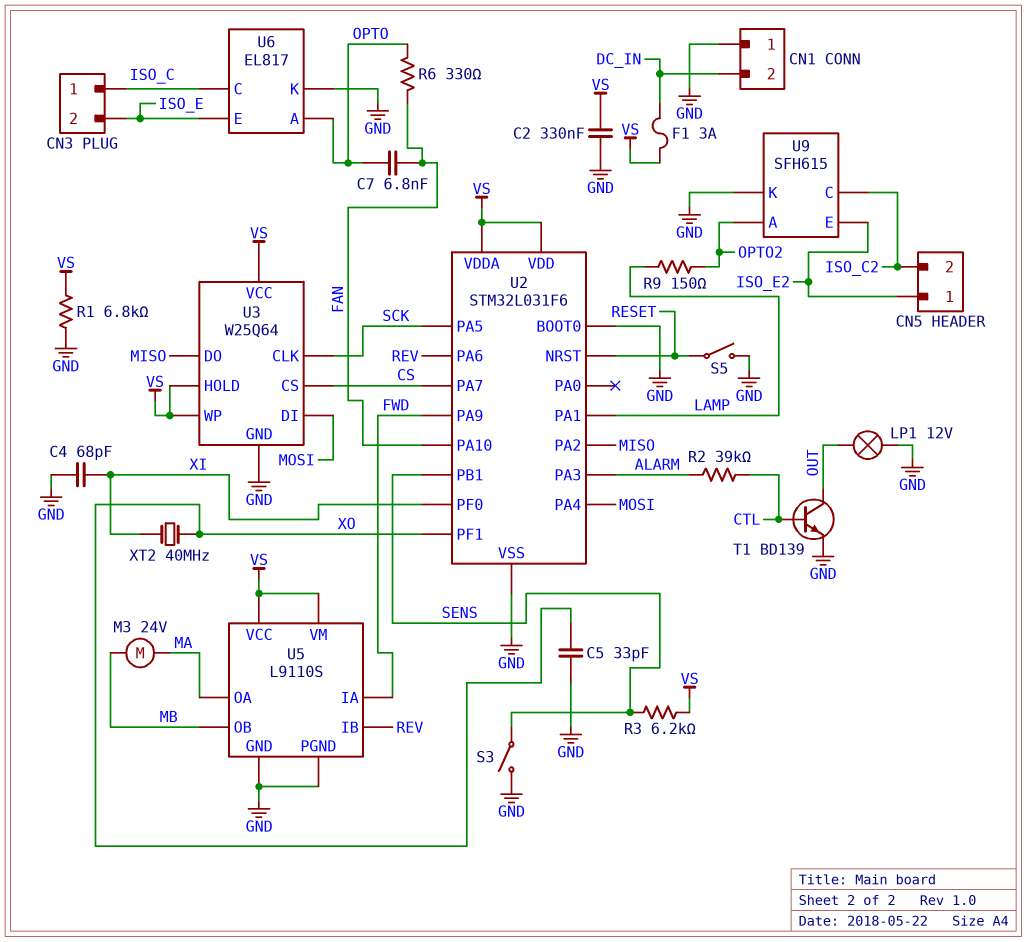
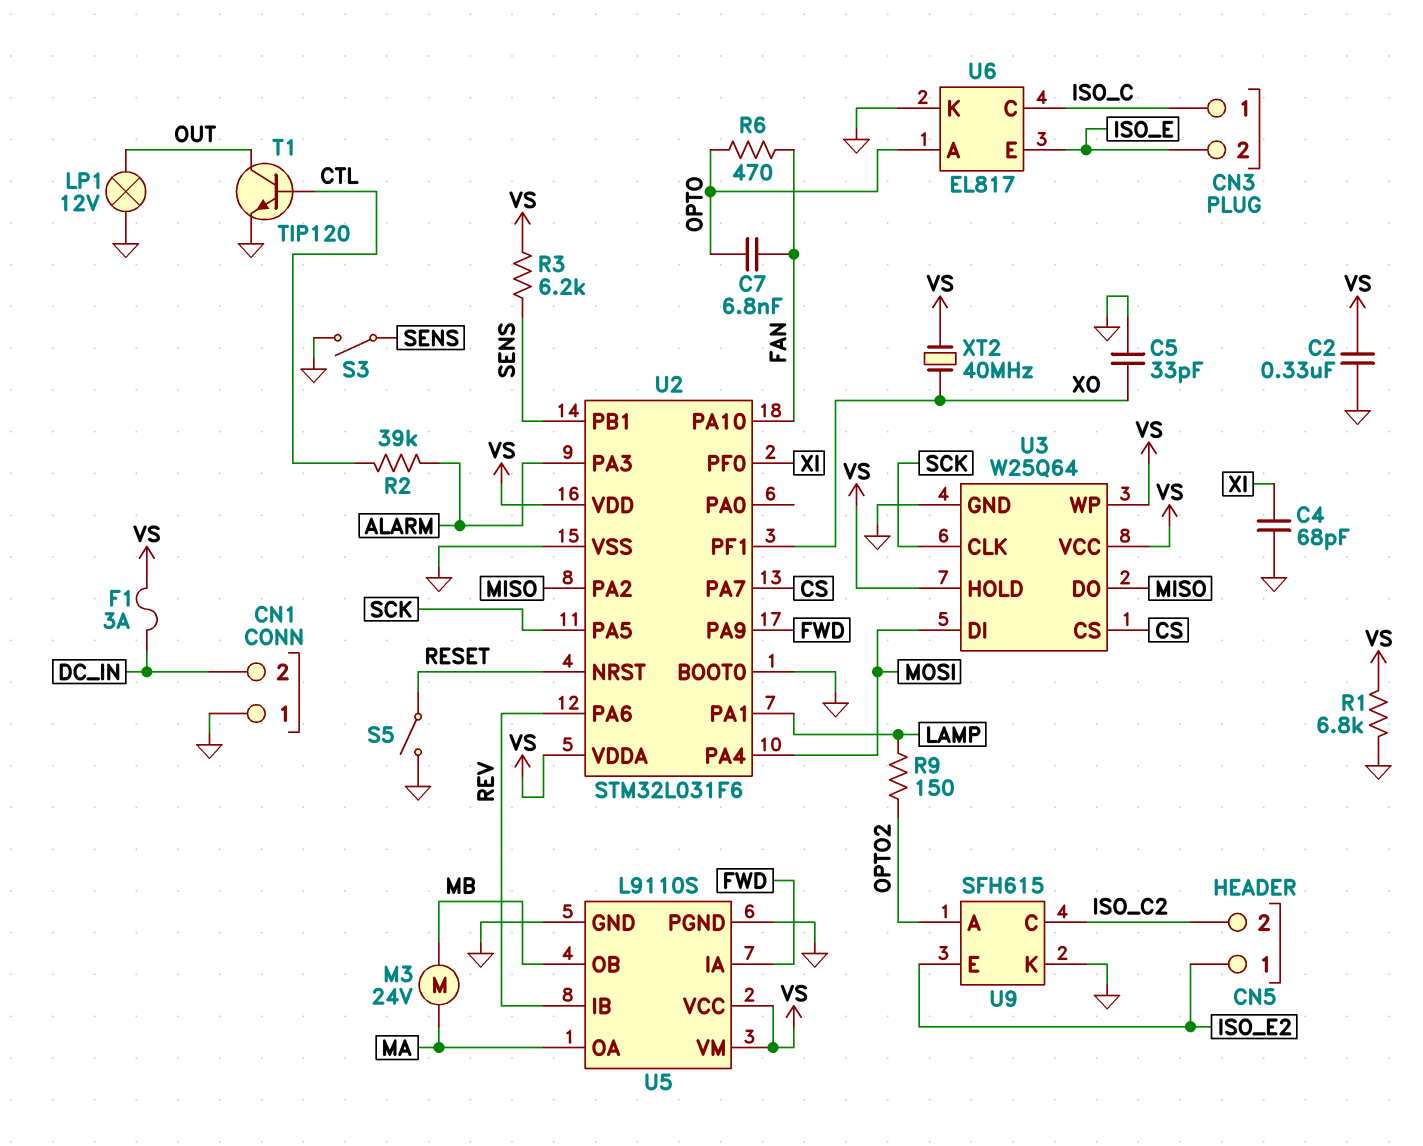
R6: 330 (FAN, OPTO) -> 470 (FAN, OPTO)
T1: NPN BD139 (B CTL, C OUT, E GND) -> NPN TIP120 (B CTL, C OUT, E GND)
XT2: 40MHz (XI, XO) -> 40MHz (VS, XO)

